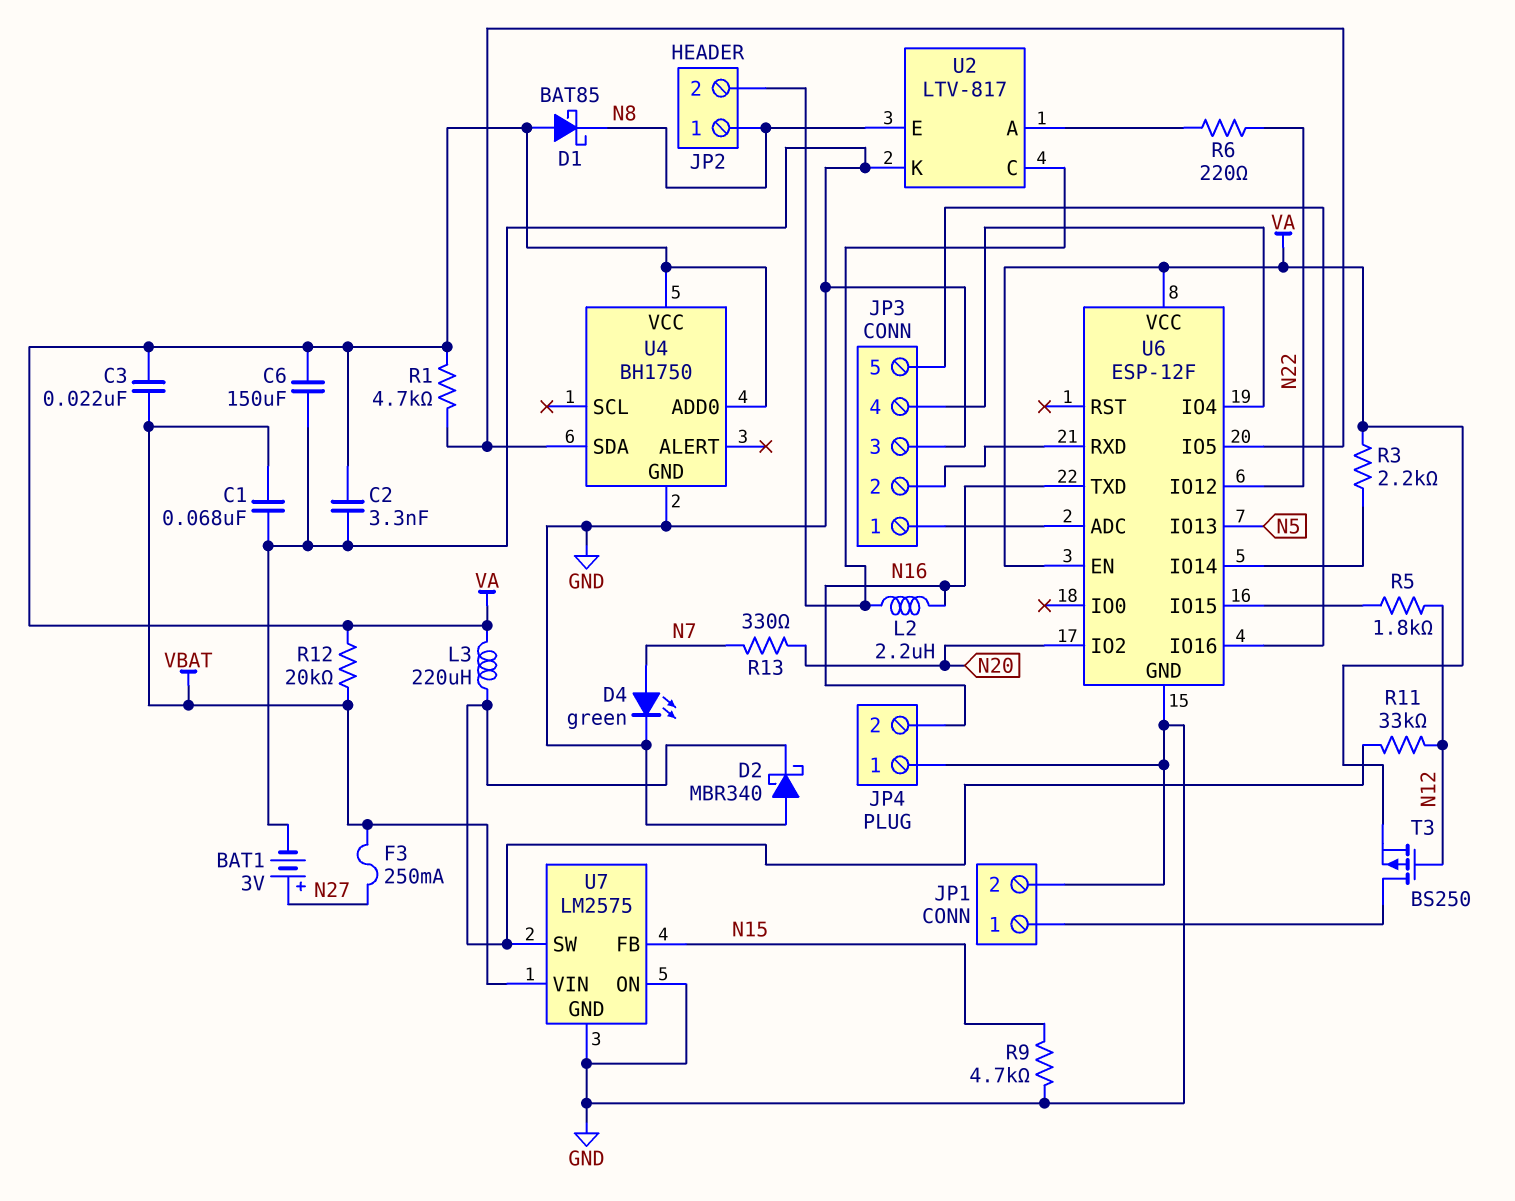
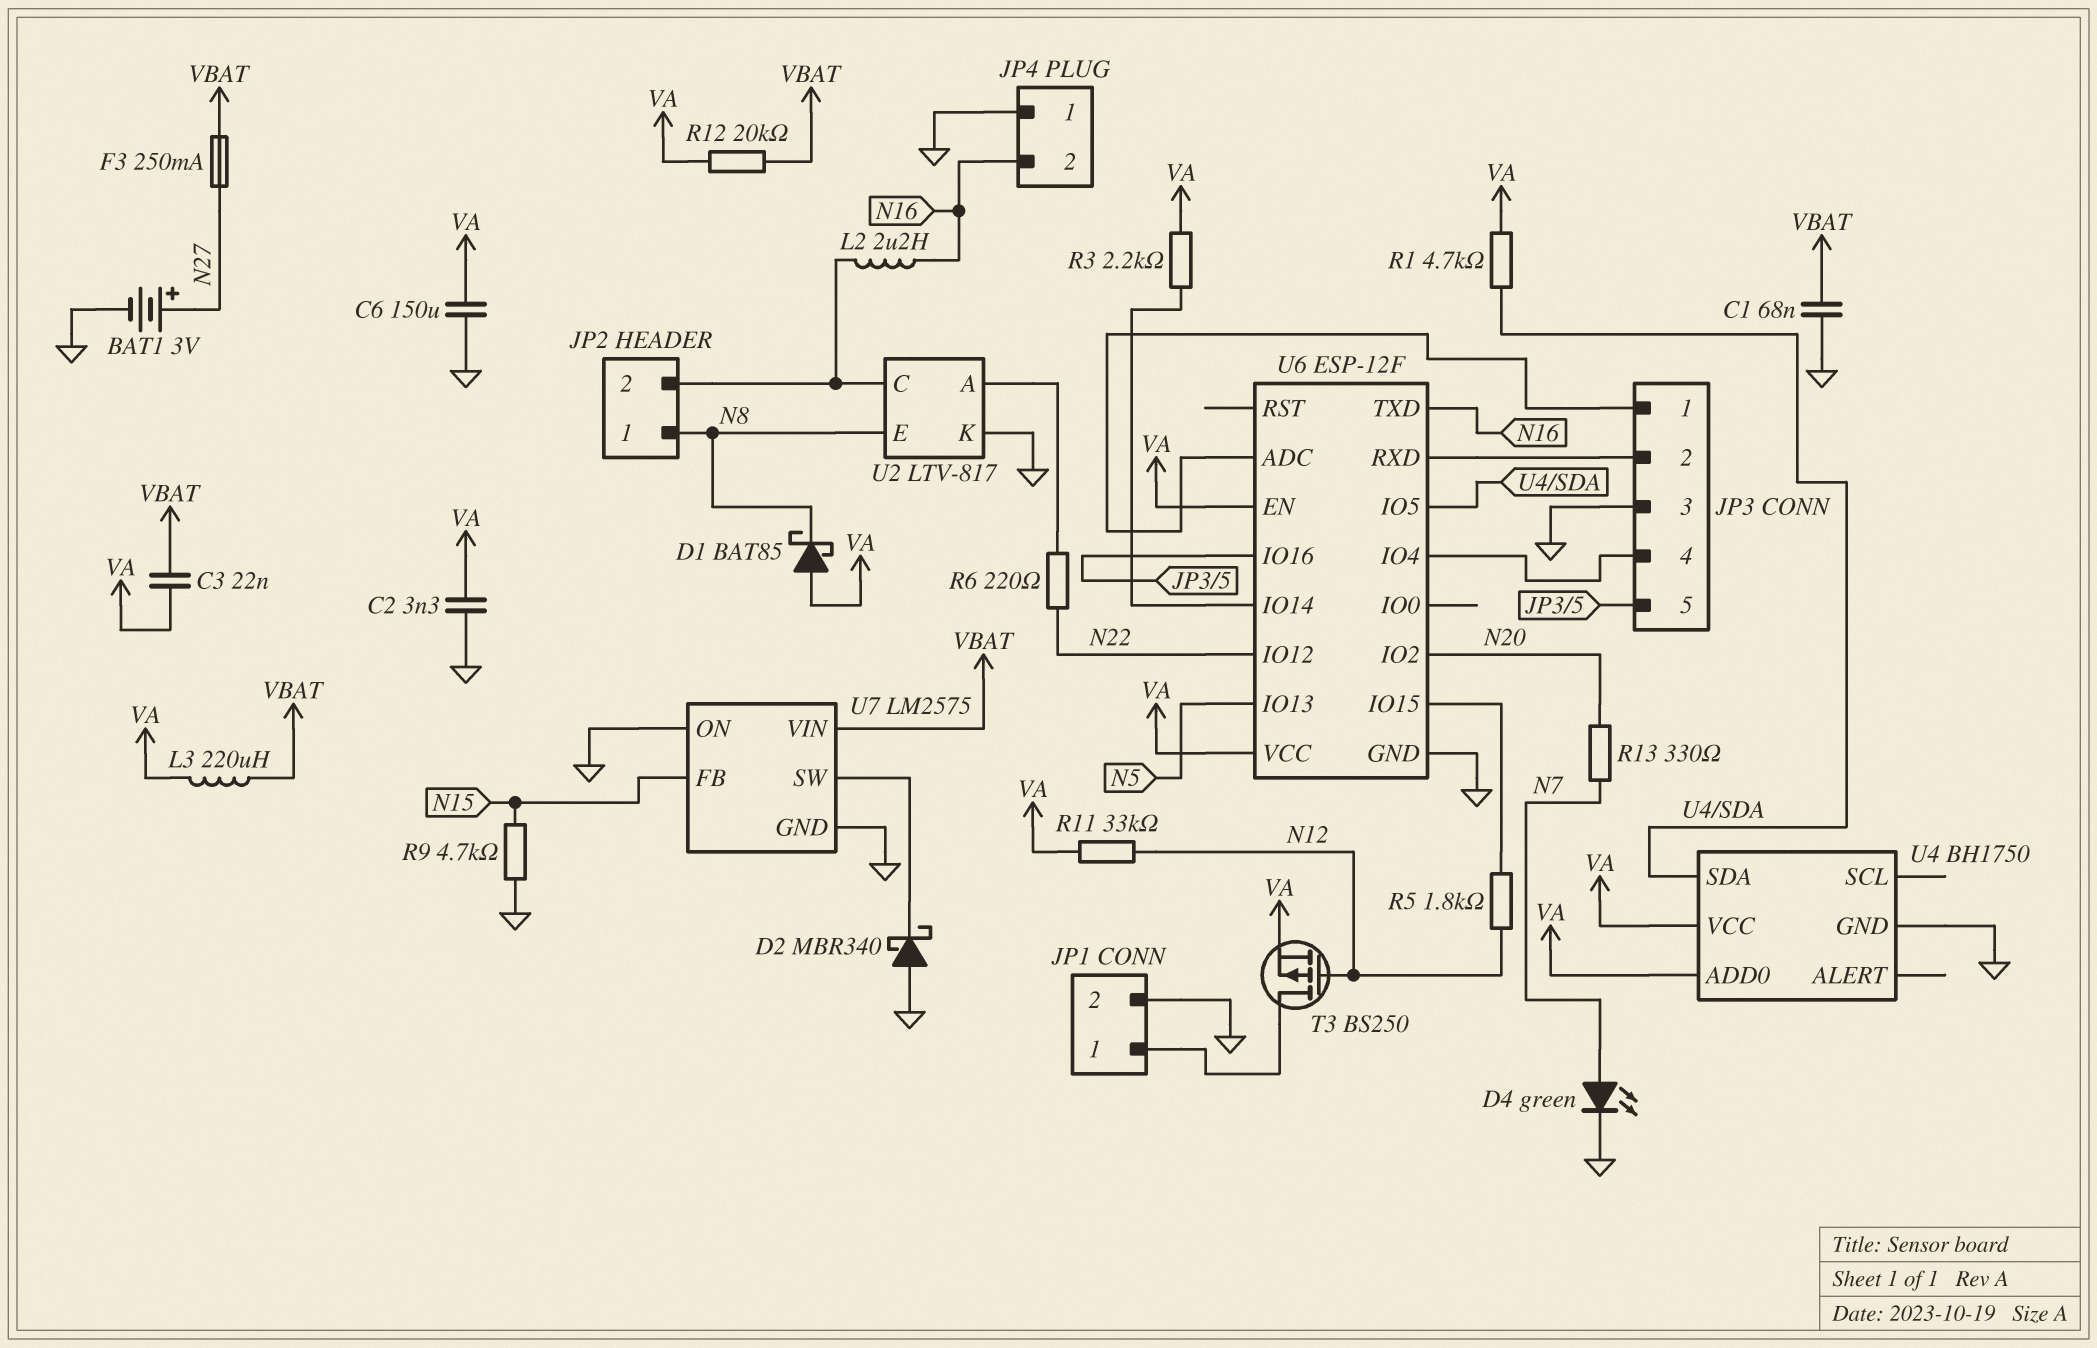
L3: 220uH (U7/SW, VA) -> 220uH (VA, VBAT)
R11: 33k (N12, U7/SW) -> 33k (N12, VA)

